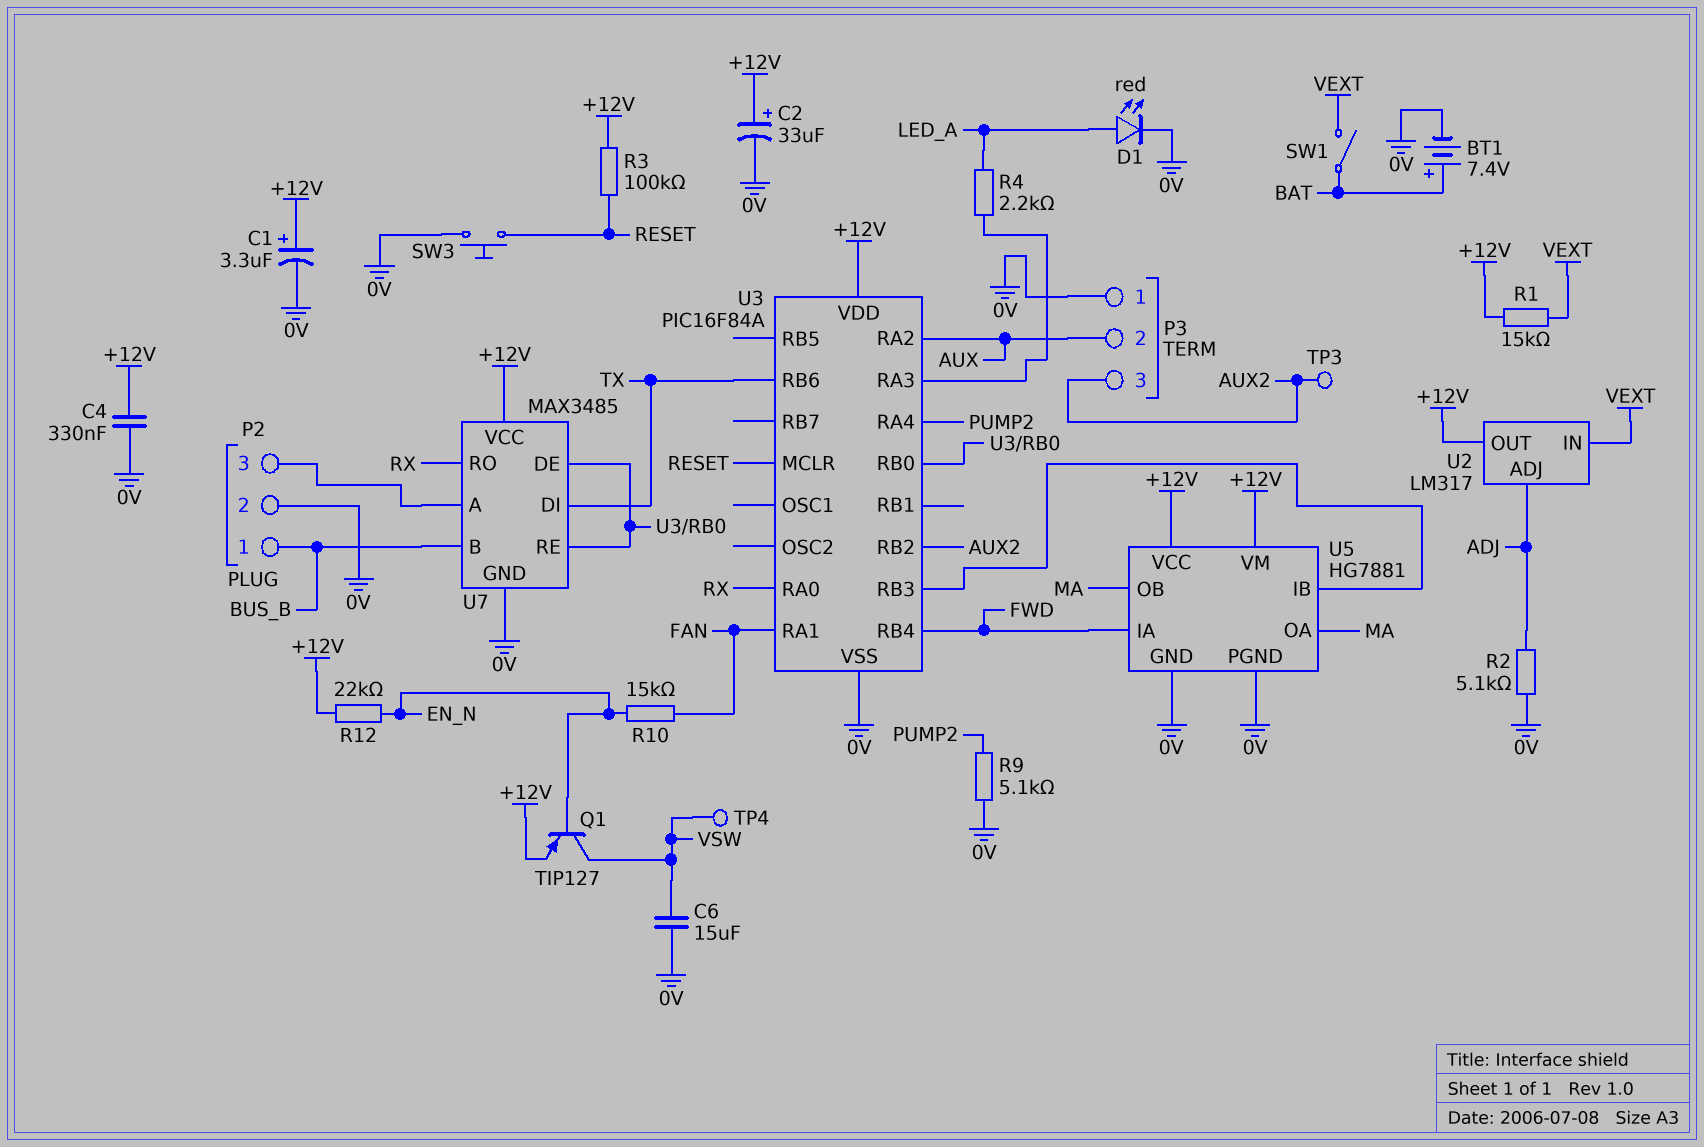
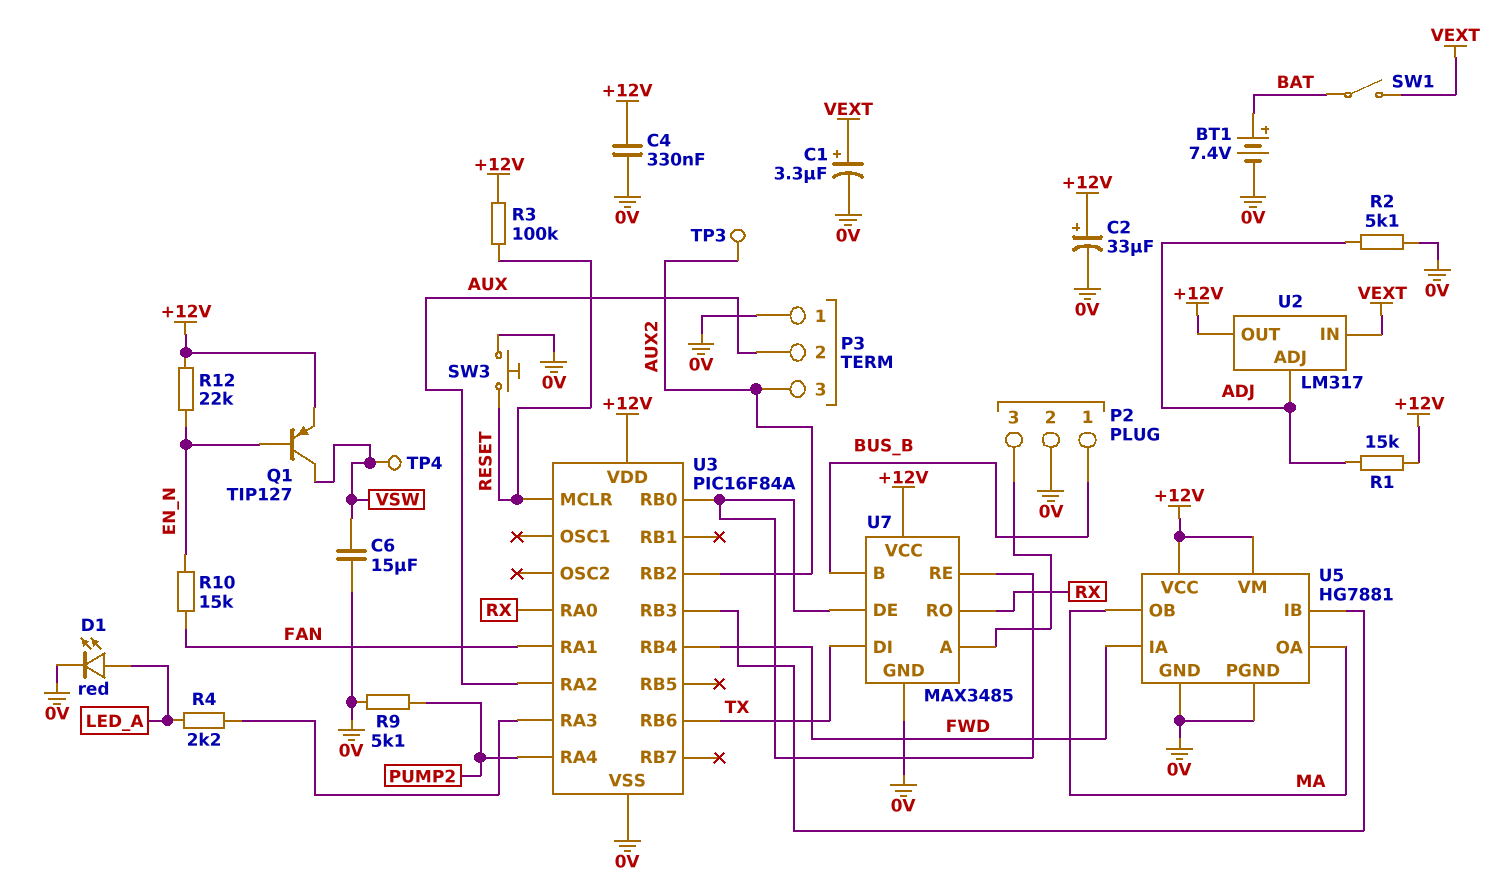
C1: 3.3uF (plus +12V, minus 0V) -> 3.3uF (plus VEXT, minus 0V)
R1: 15k (+12V, VEXT) -> 15k (+12V, ADJ)

